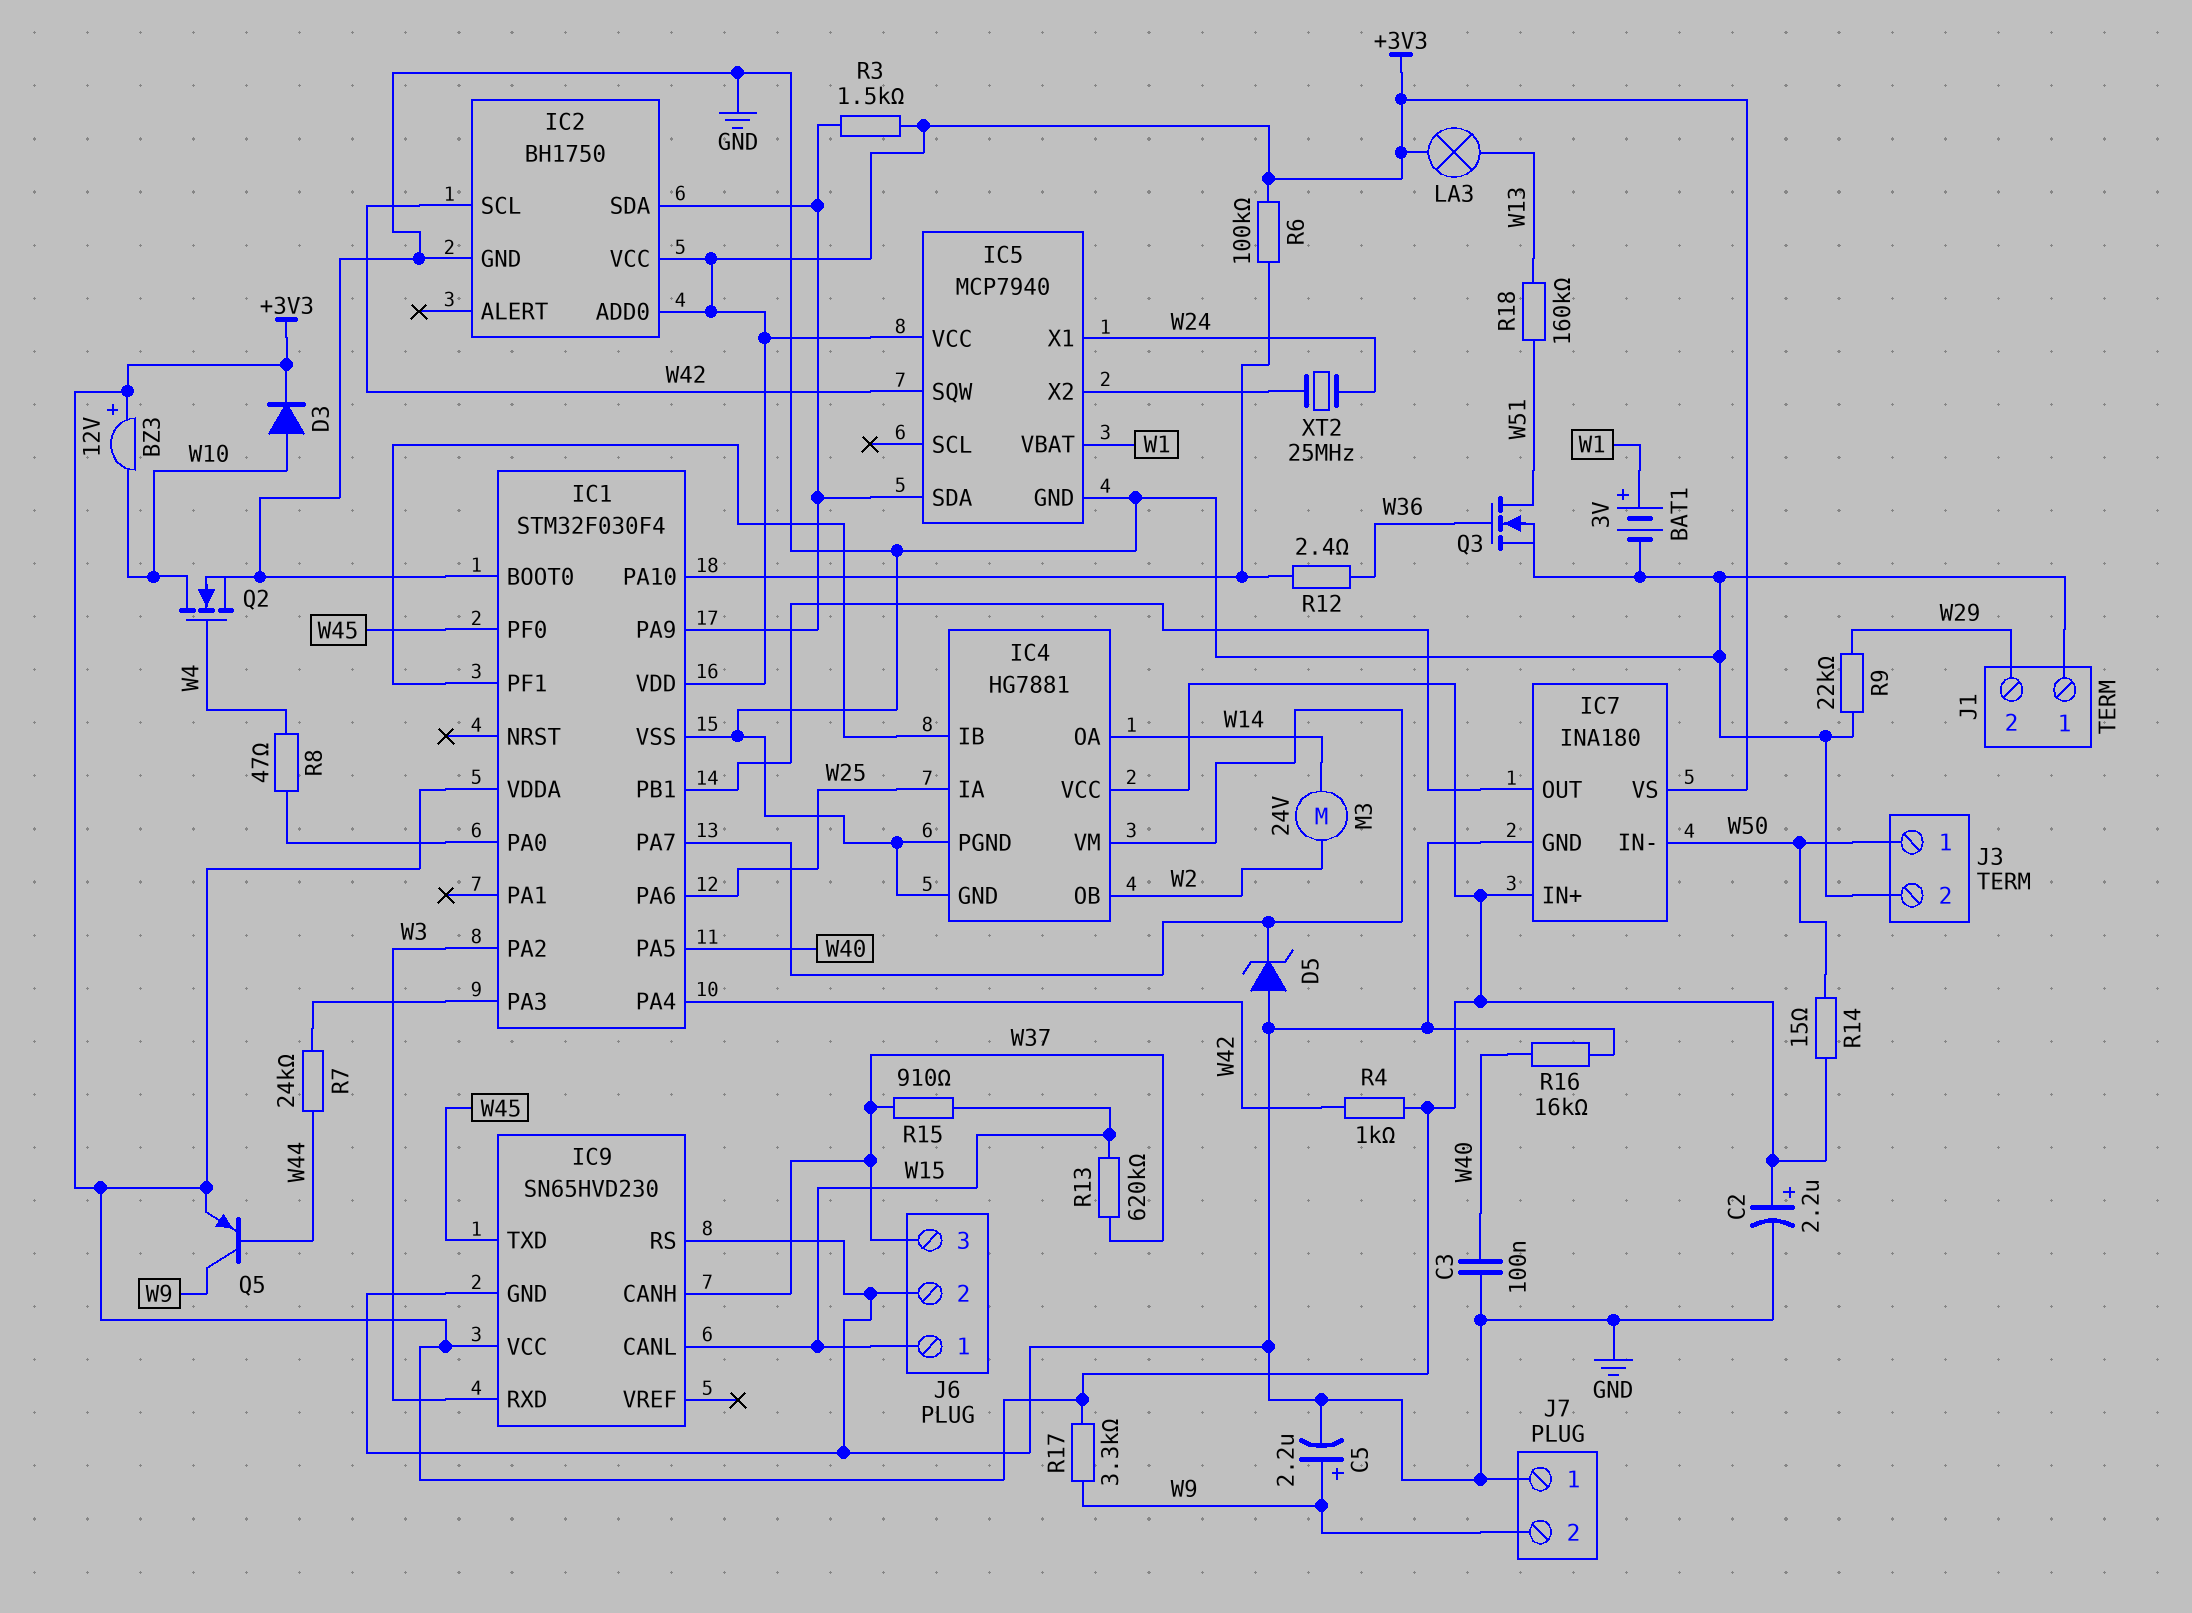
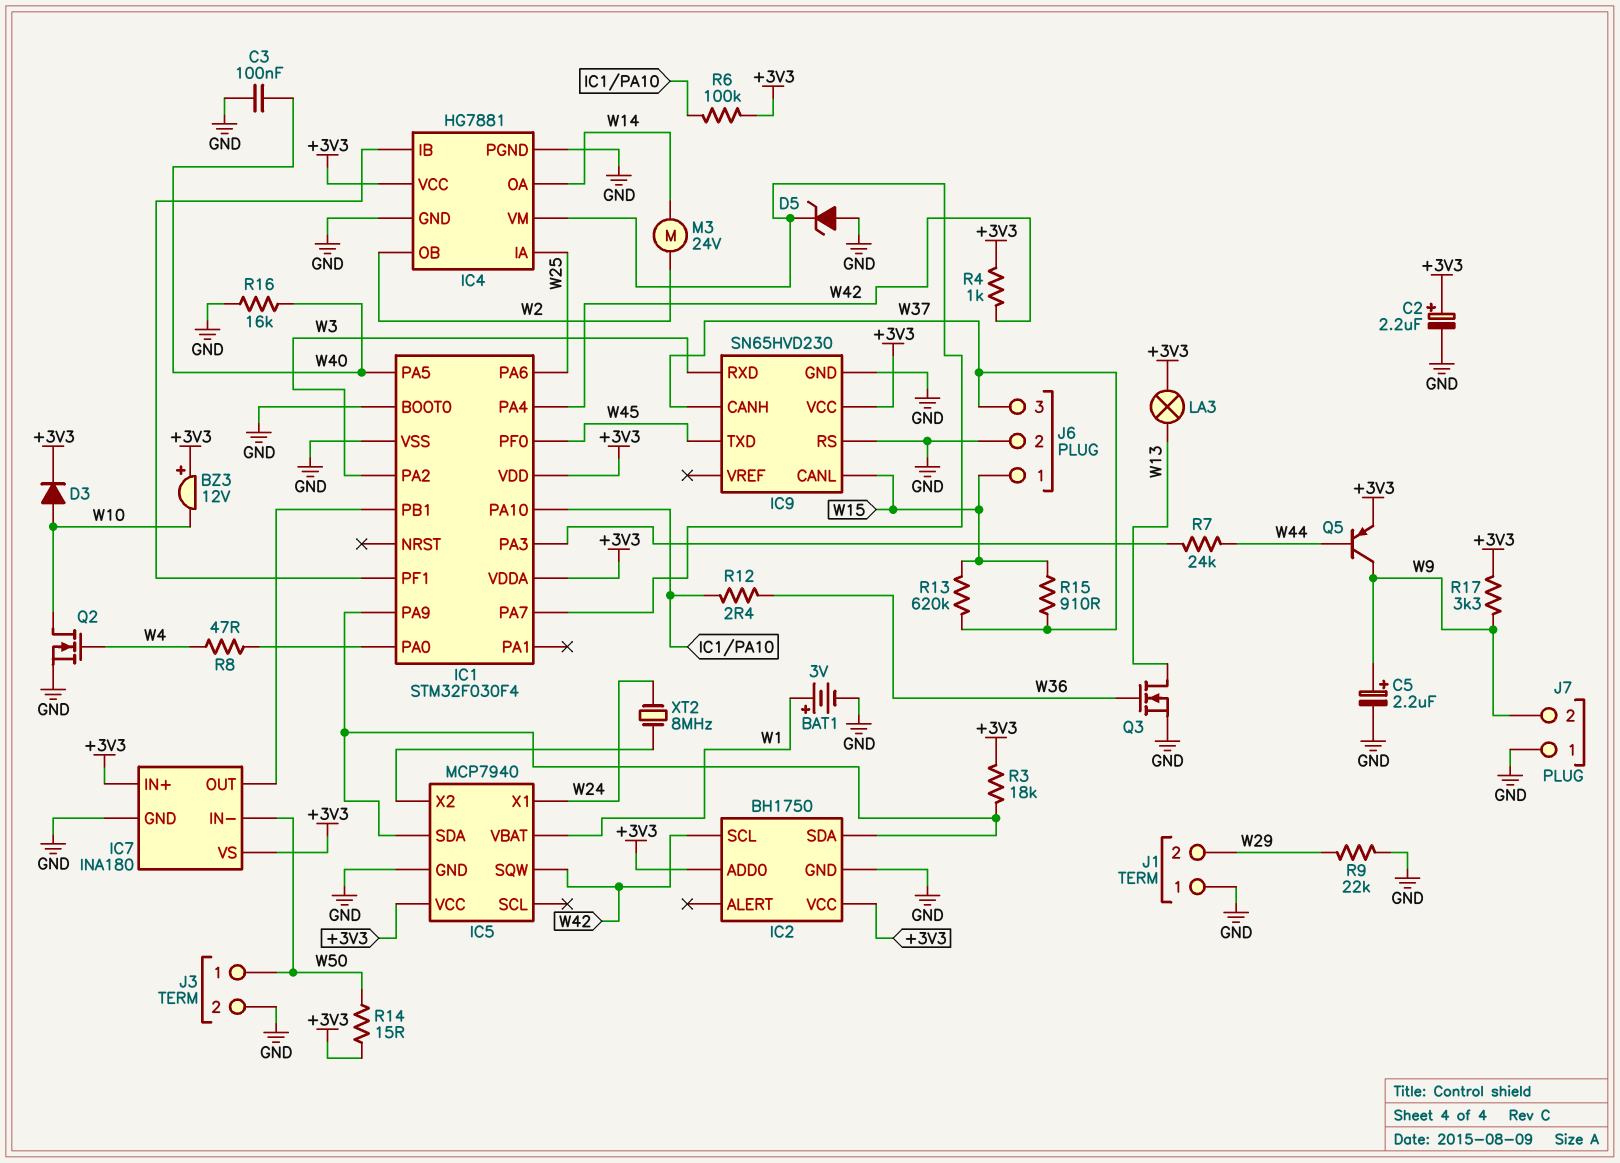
Q3: NMOS (G W36, D W51, S GND) -> NMOS (G W36, D W13, S GND)
R3: 1.5k (+3V3, IC1/PA9) -> 18k (+3V3, IC1/PA9)
R18: 160k (W13, W51) -> none
XT2: 25MHz (IC5/X2, W24) -> 8MHz (IC5/X2, W24)

